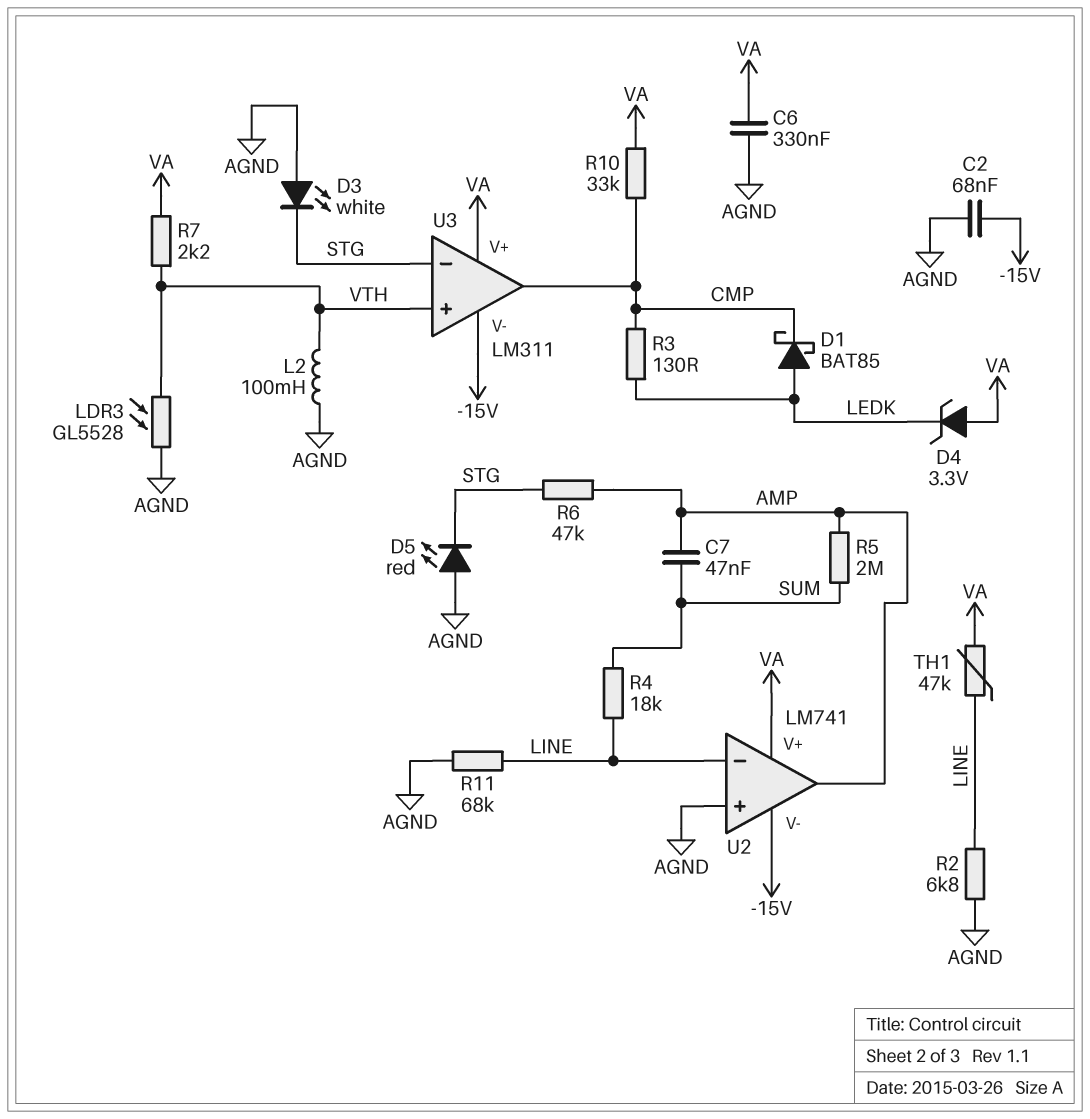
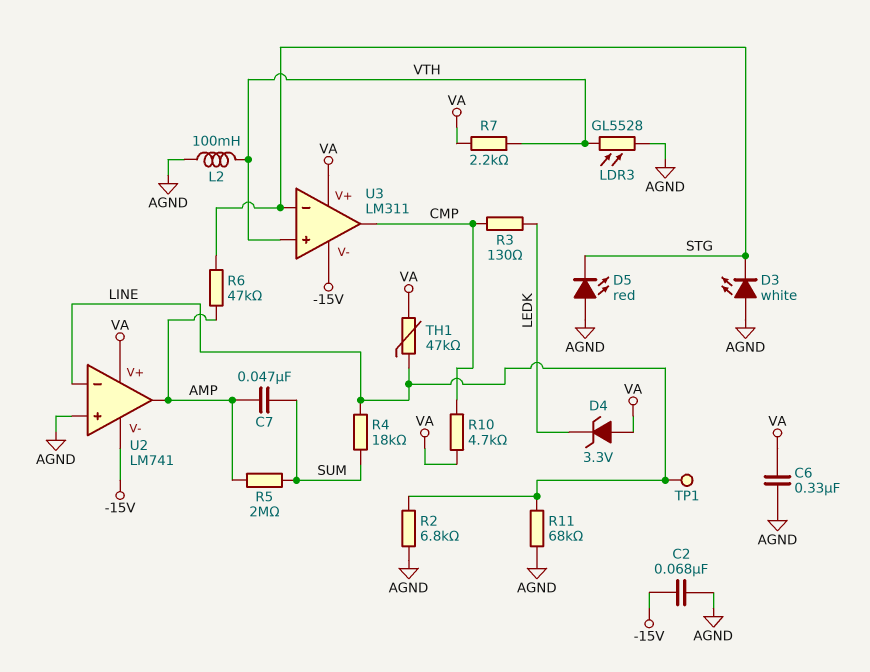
D1: schottky BAT85 (A LEDK, K CMP) -> none
R10: 33k (CMP, VA) -> 4.7k (CMP, VA)
TP1: none -> test point (LINE)

